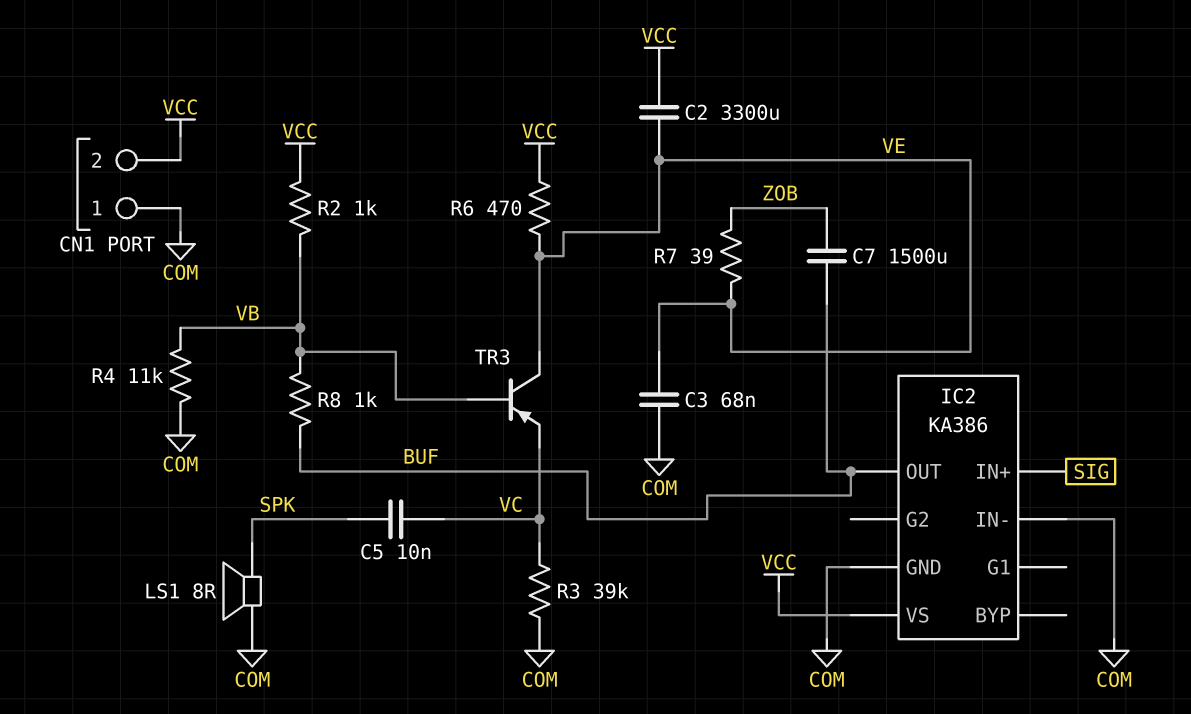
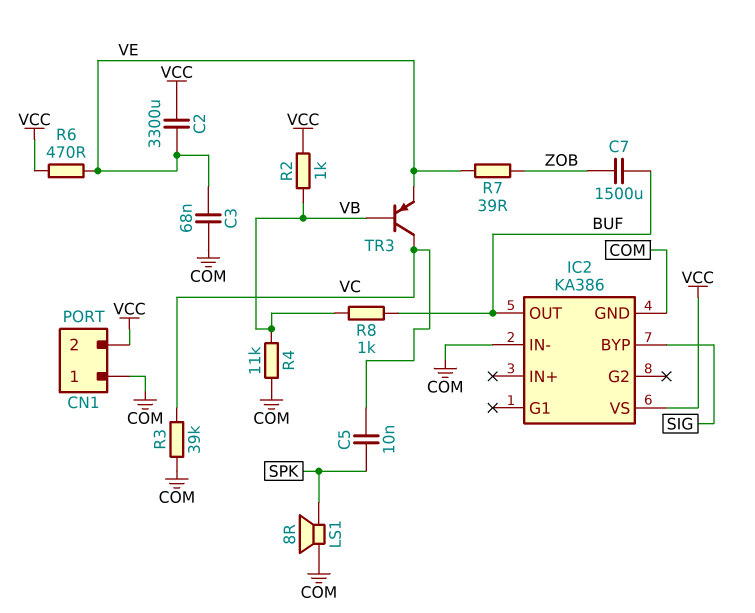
IC2 pin BYP: none -> SIG
IC2 pin IN+: SIG -> none
TR3: PNP (B VB, C VE, E VC) -> PNP (B VB, C VC, E VE)

